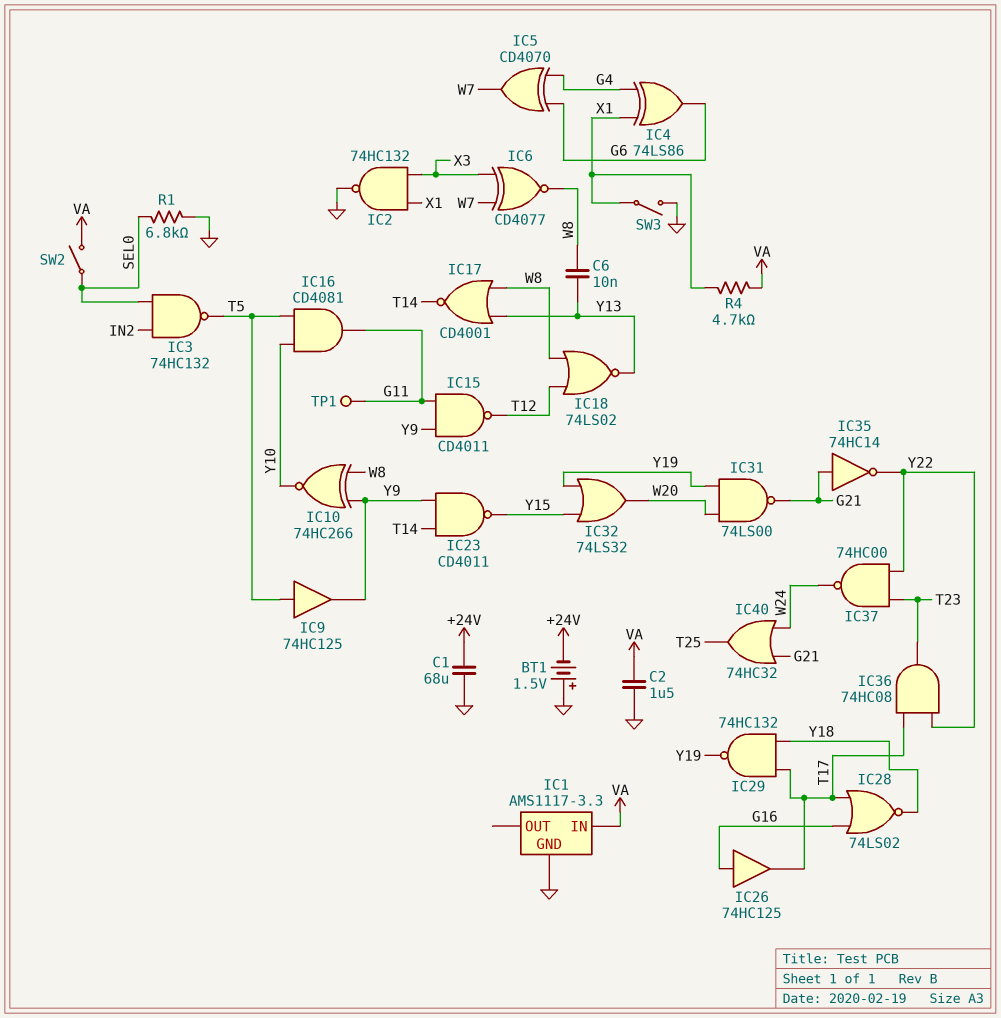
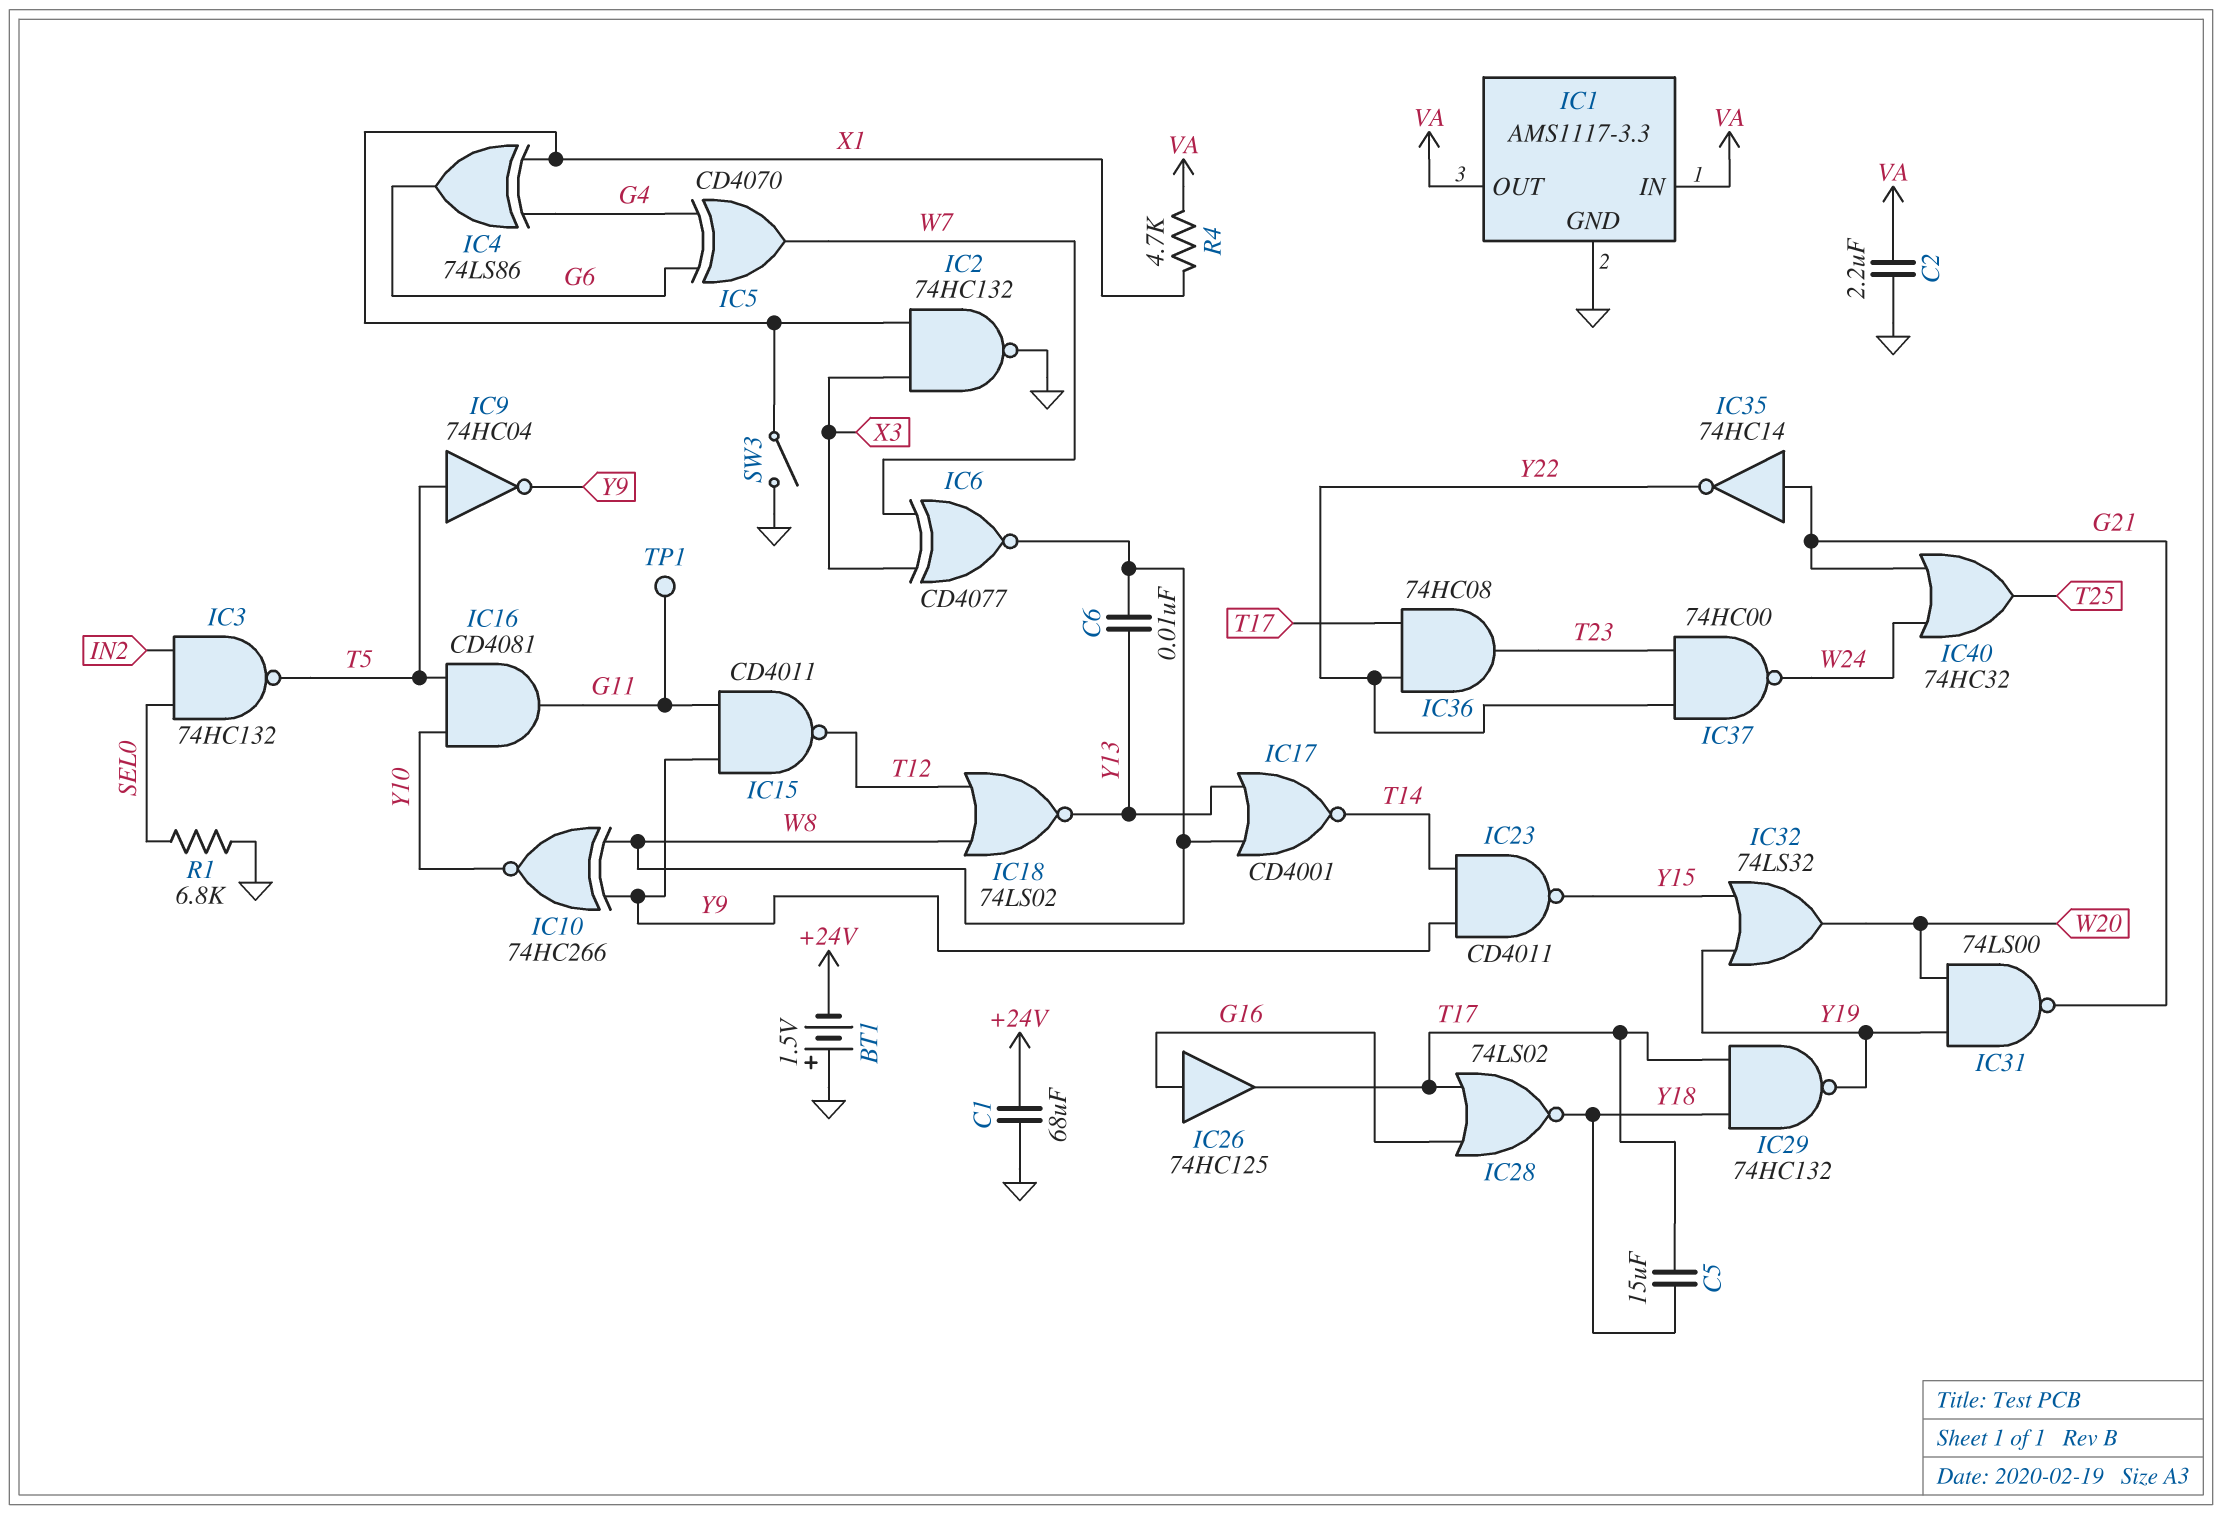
C2: 1.5uF (GND, VA) -> 2.2uF (GND, VA)
C5: none -> 15uF (T17, Y18)
IC1 pin OUT: none -> VA
IC9: buffer 74HC125 (in T5, out Y9) -> NOT 74HC04 (in T5, out Y9)
SW2: switch (SEL0, VA) -> none

